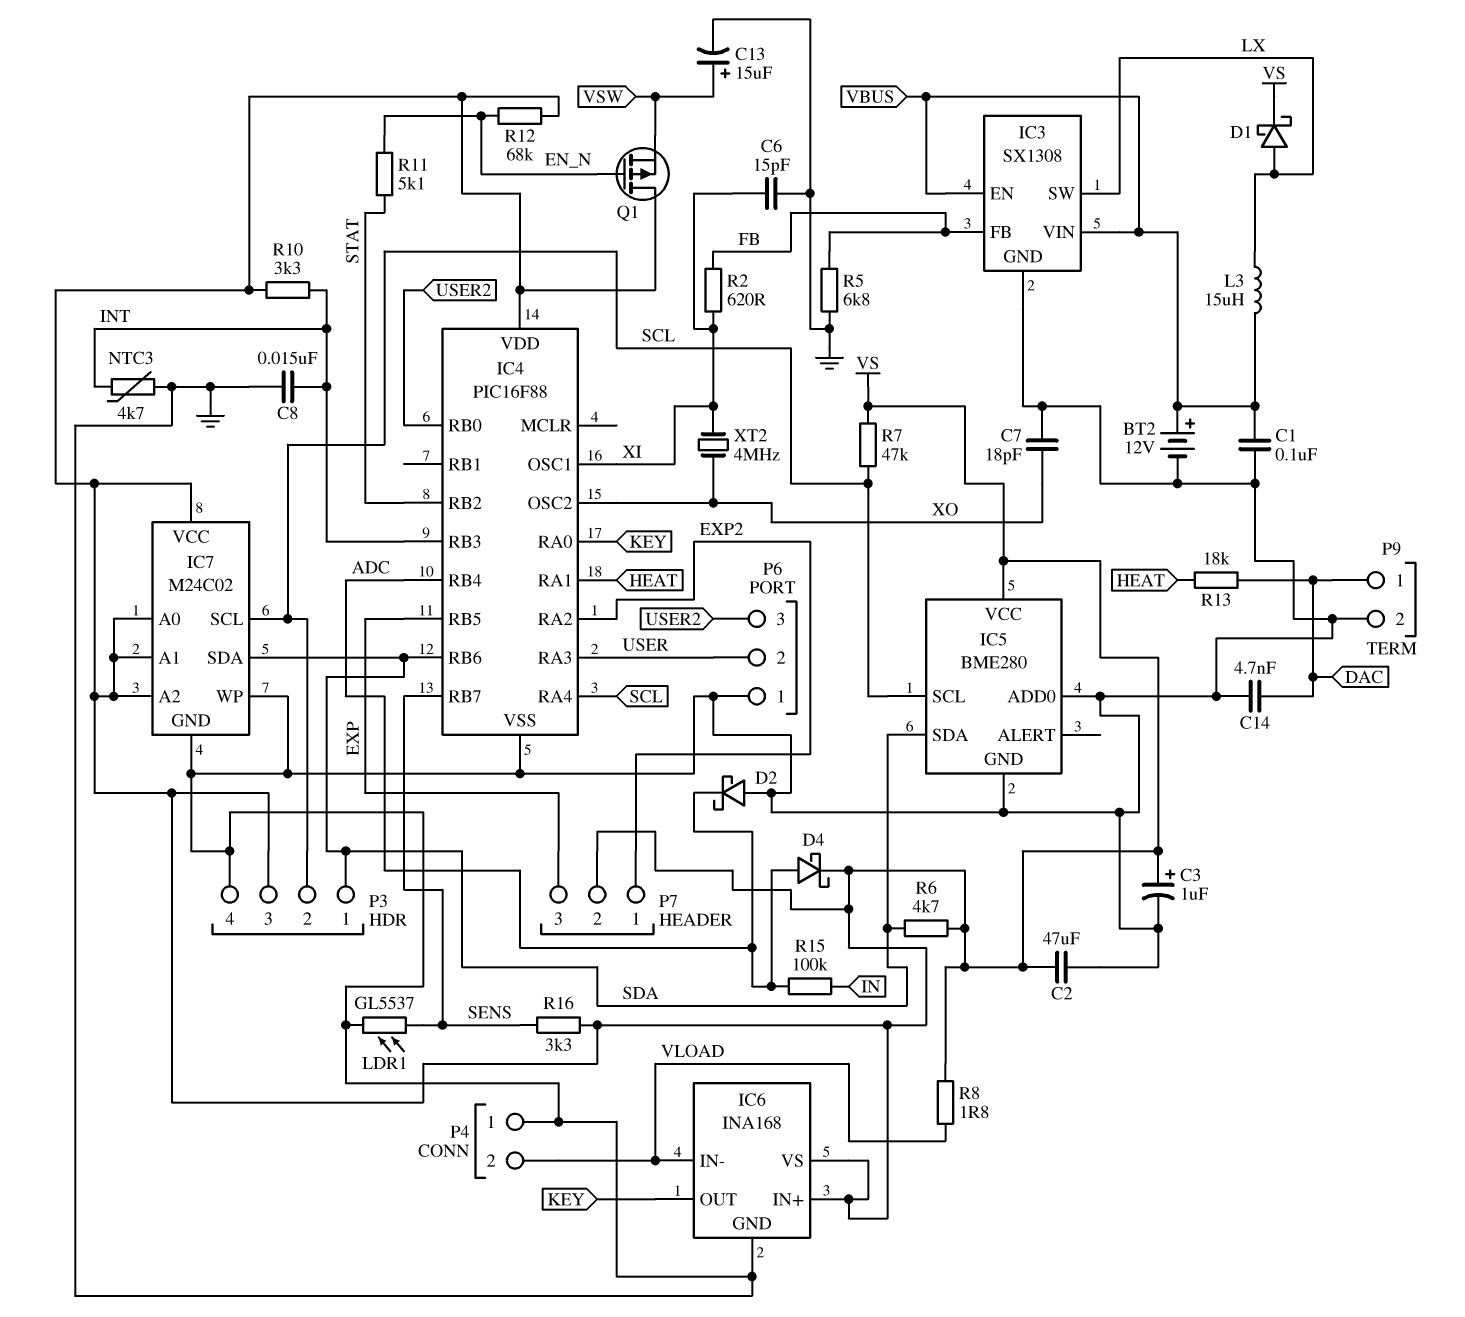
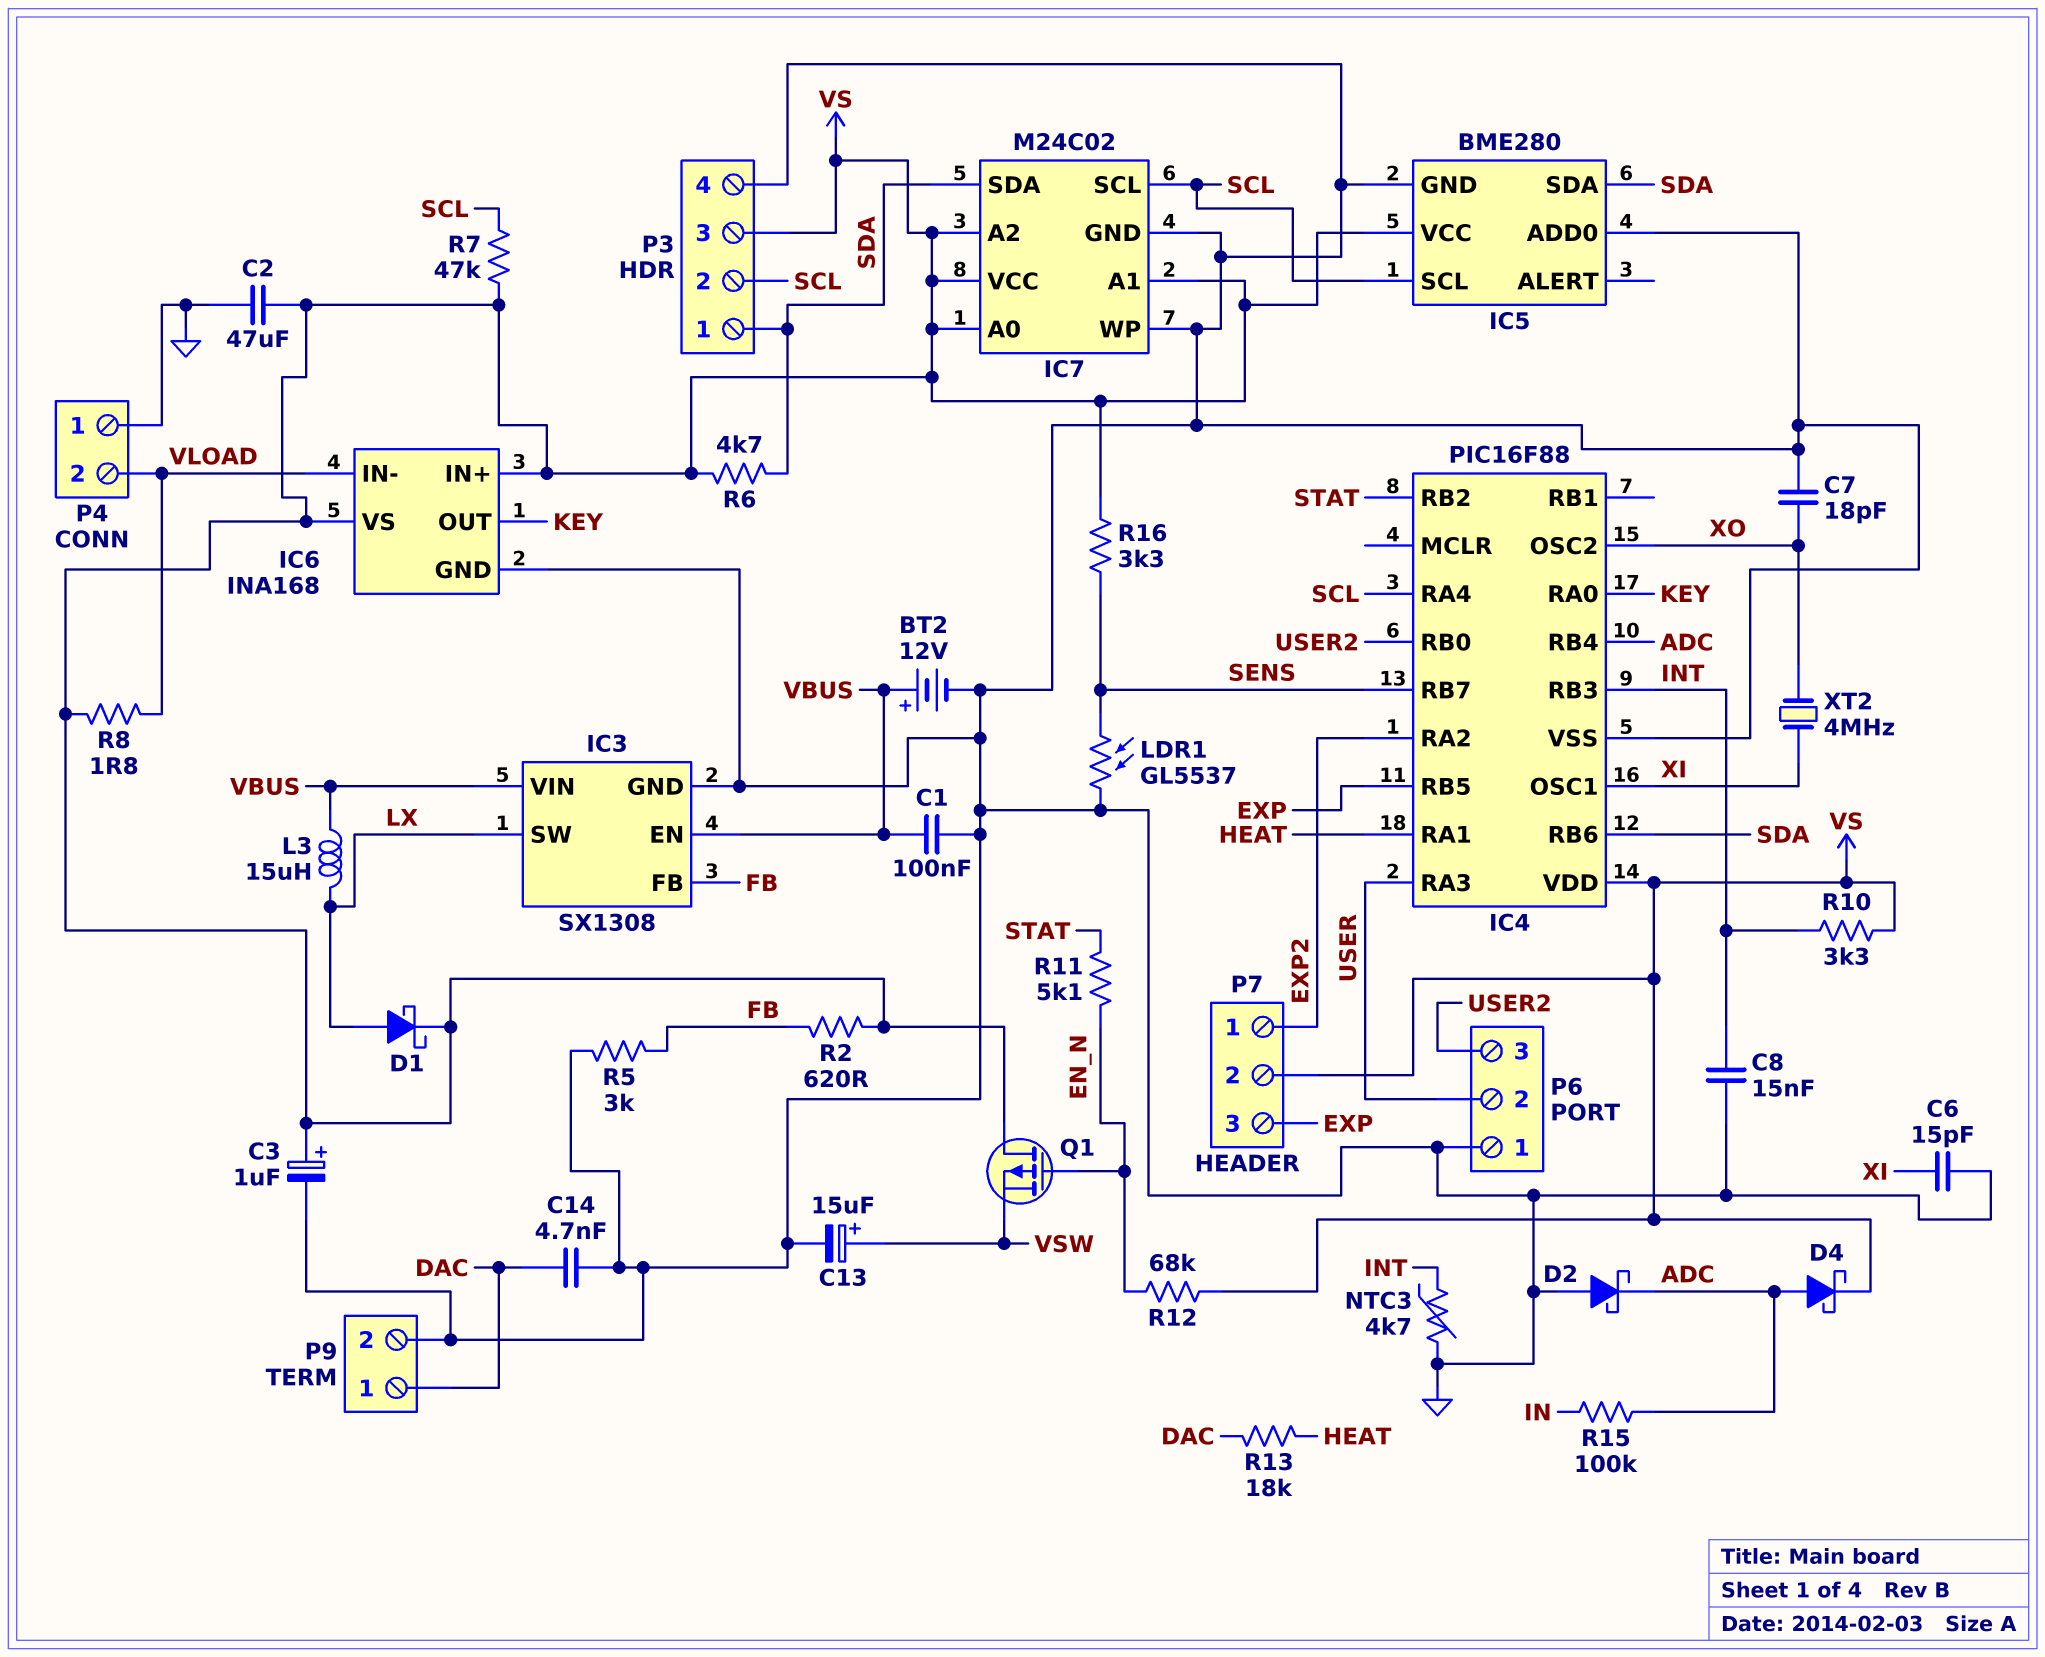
R2: 620 (FB, XI) -> 620 (FB, VS)
R5: 6.8k (FB, GND) -> 3k (FB, GND)

